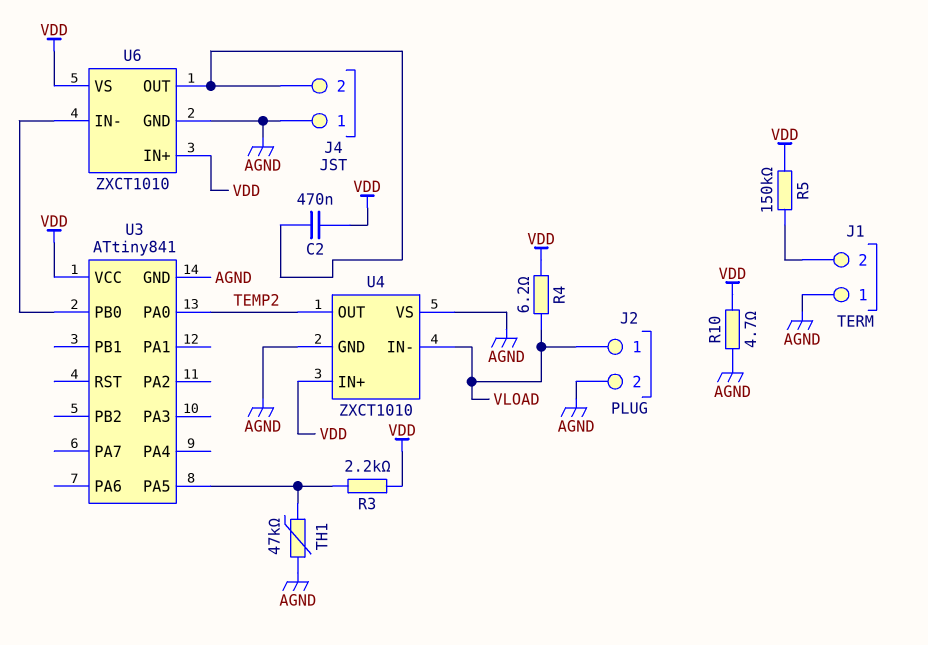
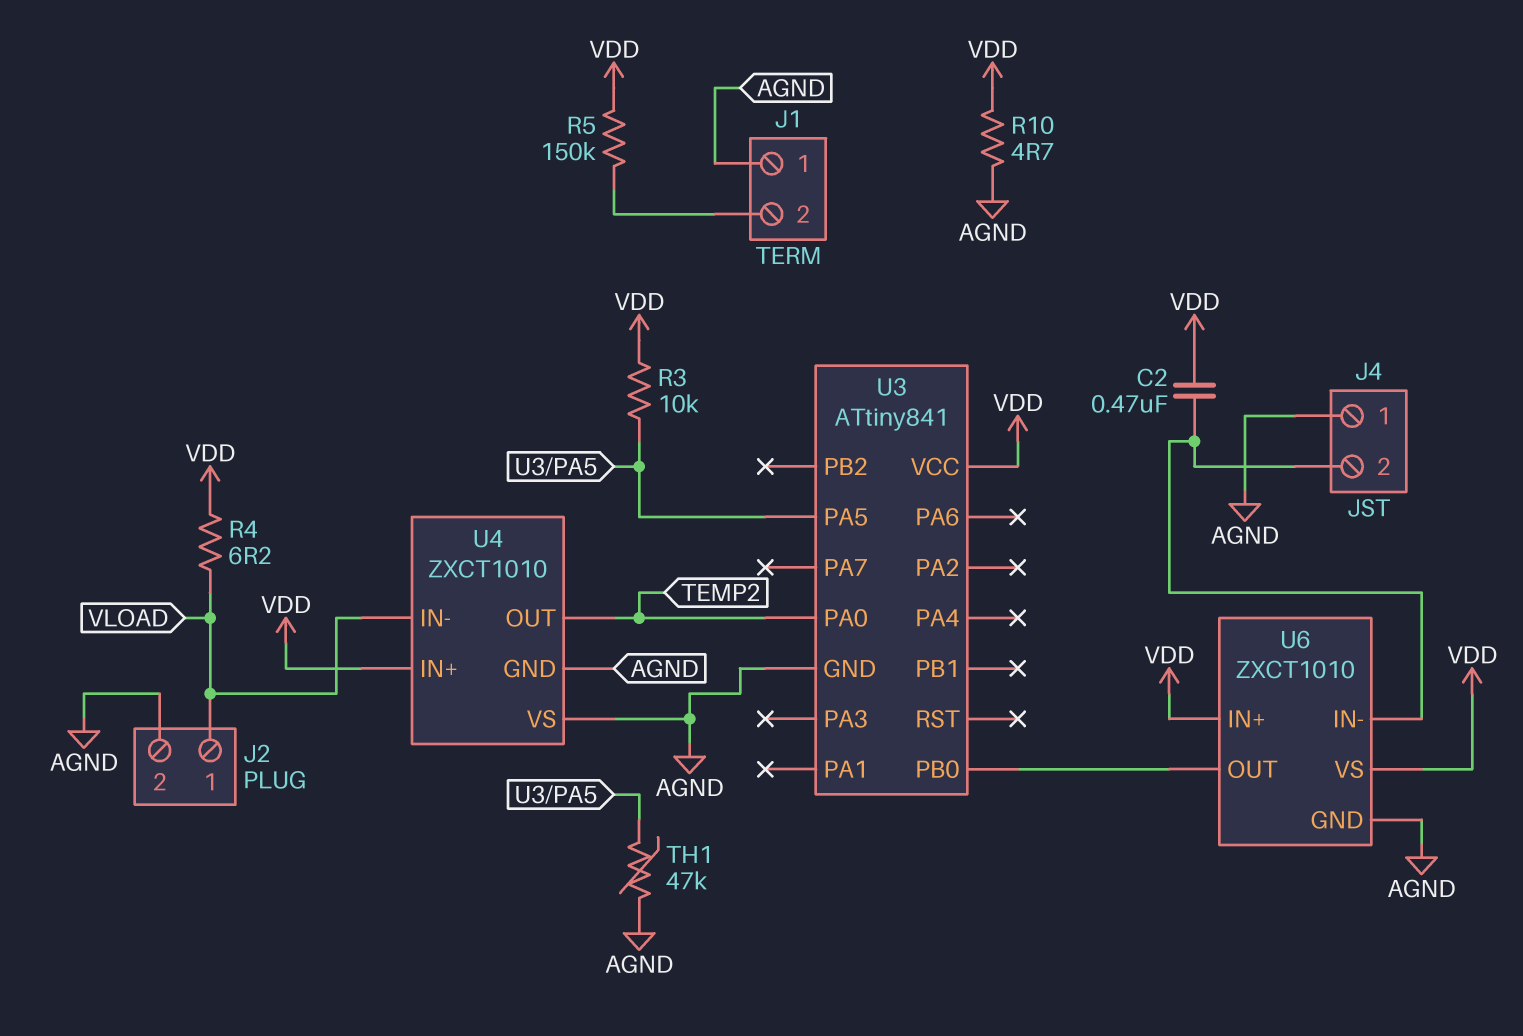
R3: 2.2k (U3/PA5, VDD) -> 10k (U3/PA5, VDD)
U6 pin IN-: U3/PB0 -> J4/2
U6 pin OUT: J4/2 -> U3/PB0

